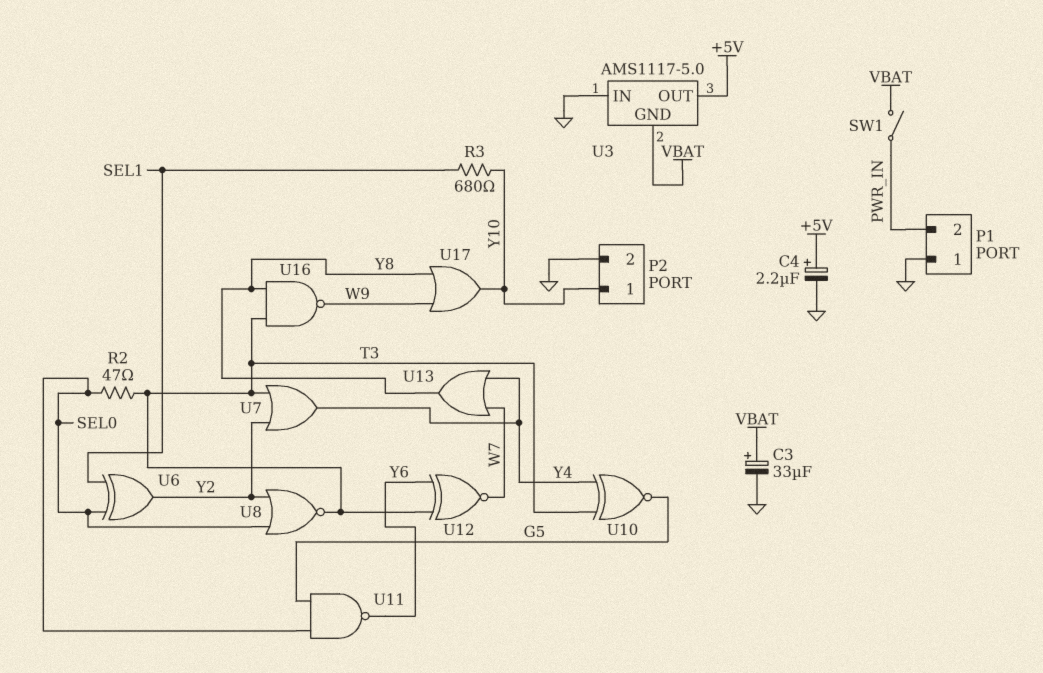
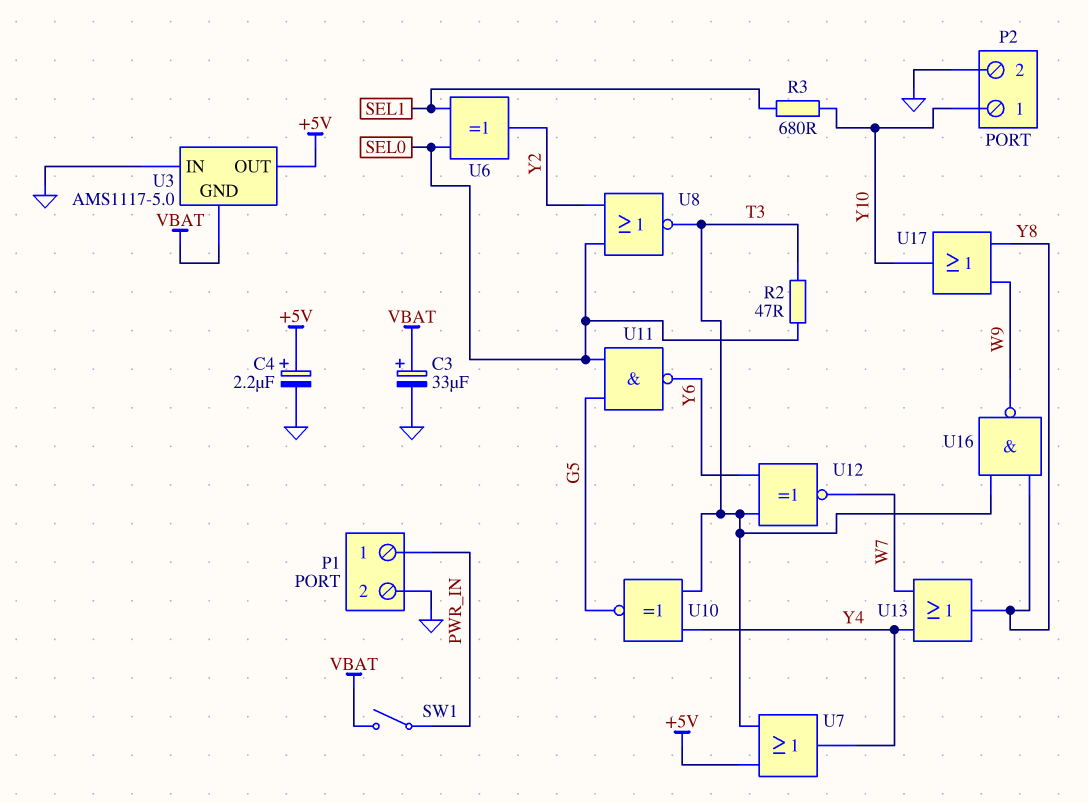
P1 pin 1: GND -> PWR_IN
P1 pin 2: PWR_IN -> GND
U7: OR (in T3, in Y2, out Y4) -> OR (in +5V, in T3, out Y4)

